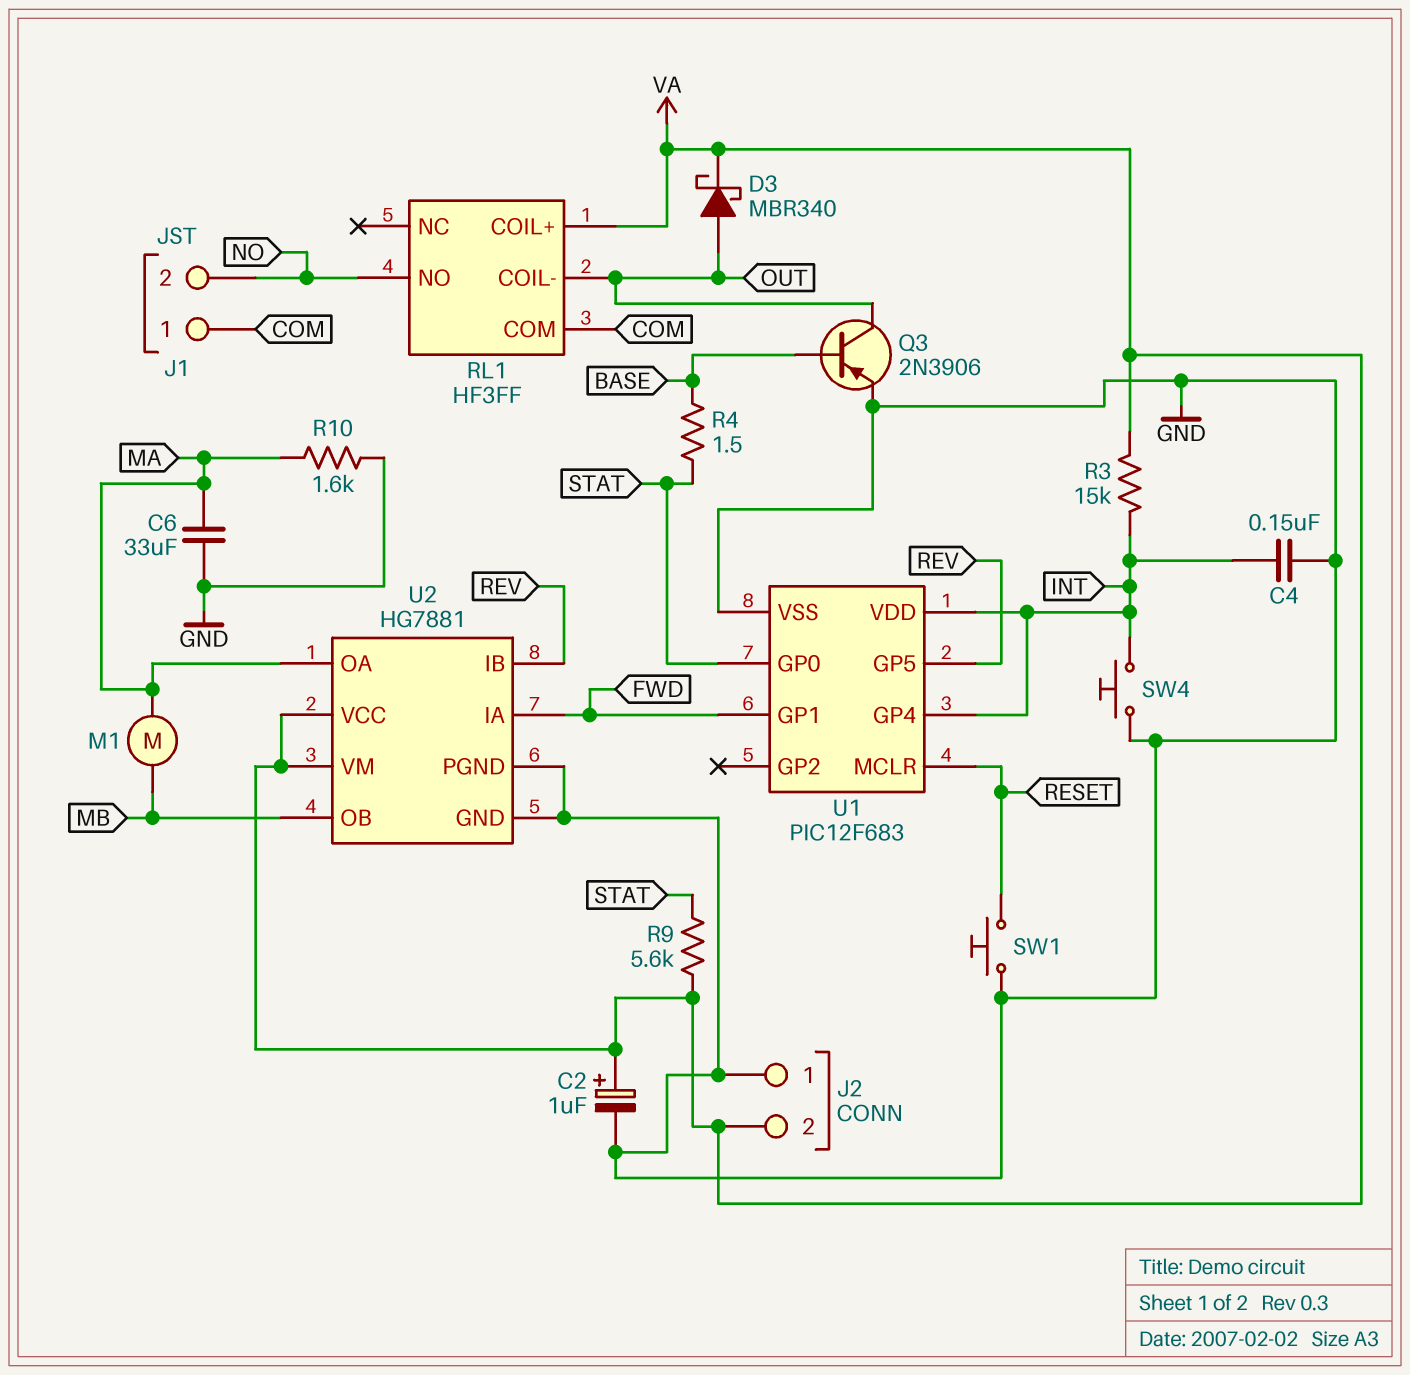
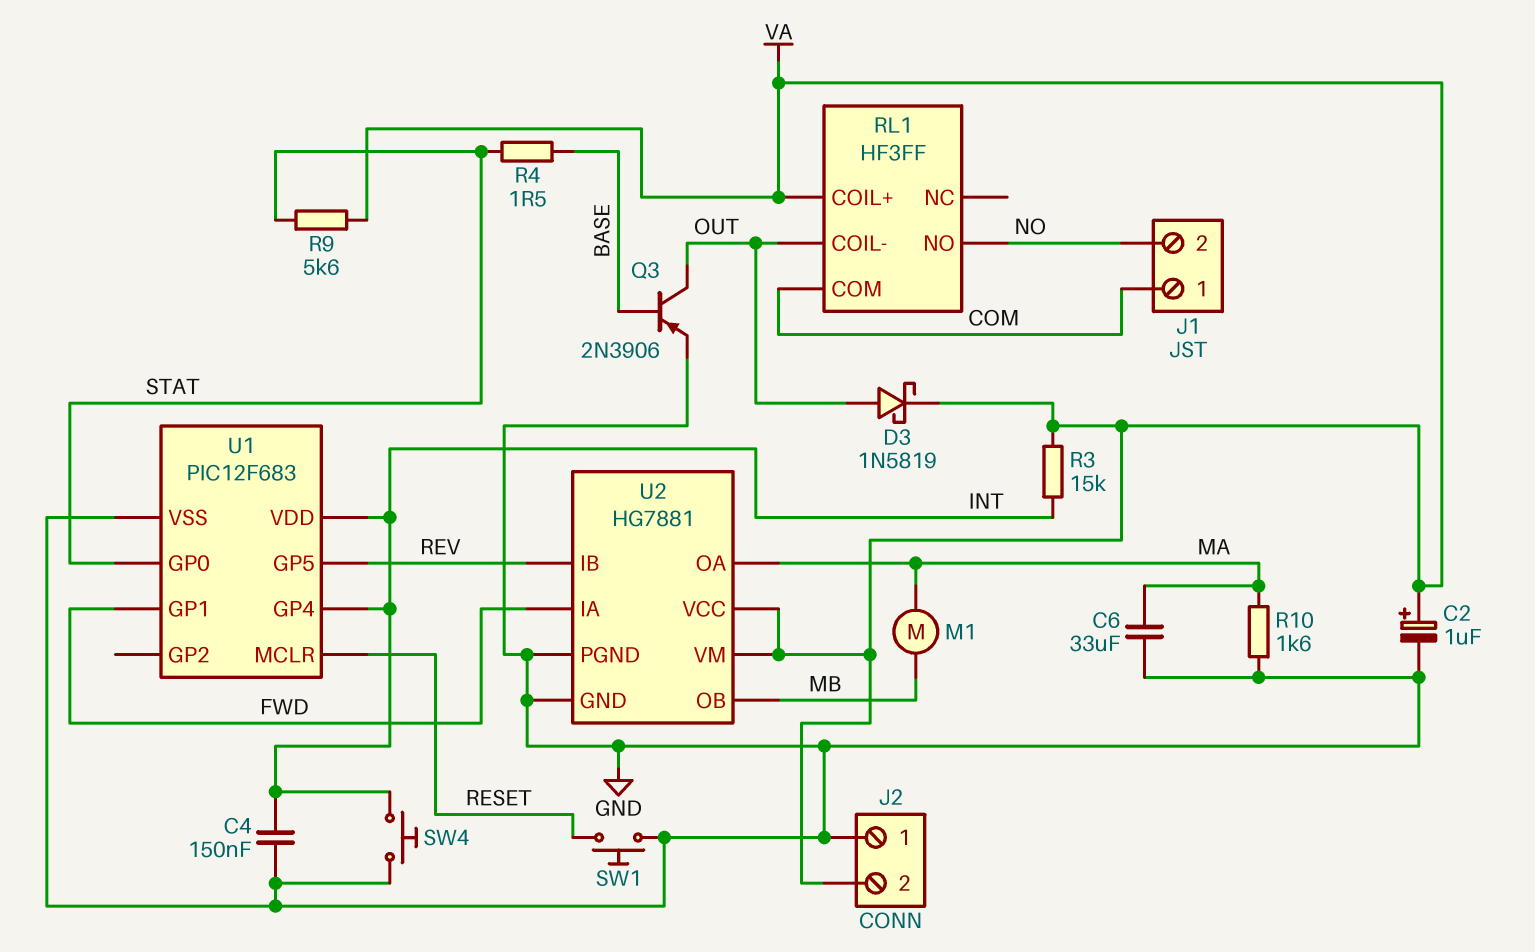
D3: schottky MBR340 (A OUT, K VA) -> schottky 1N5819 (A OUT, K VA)

